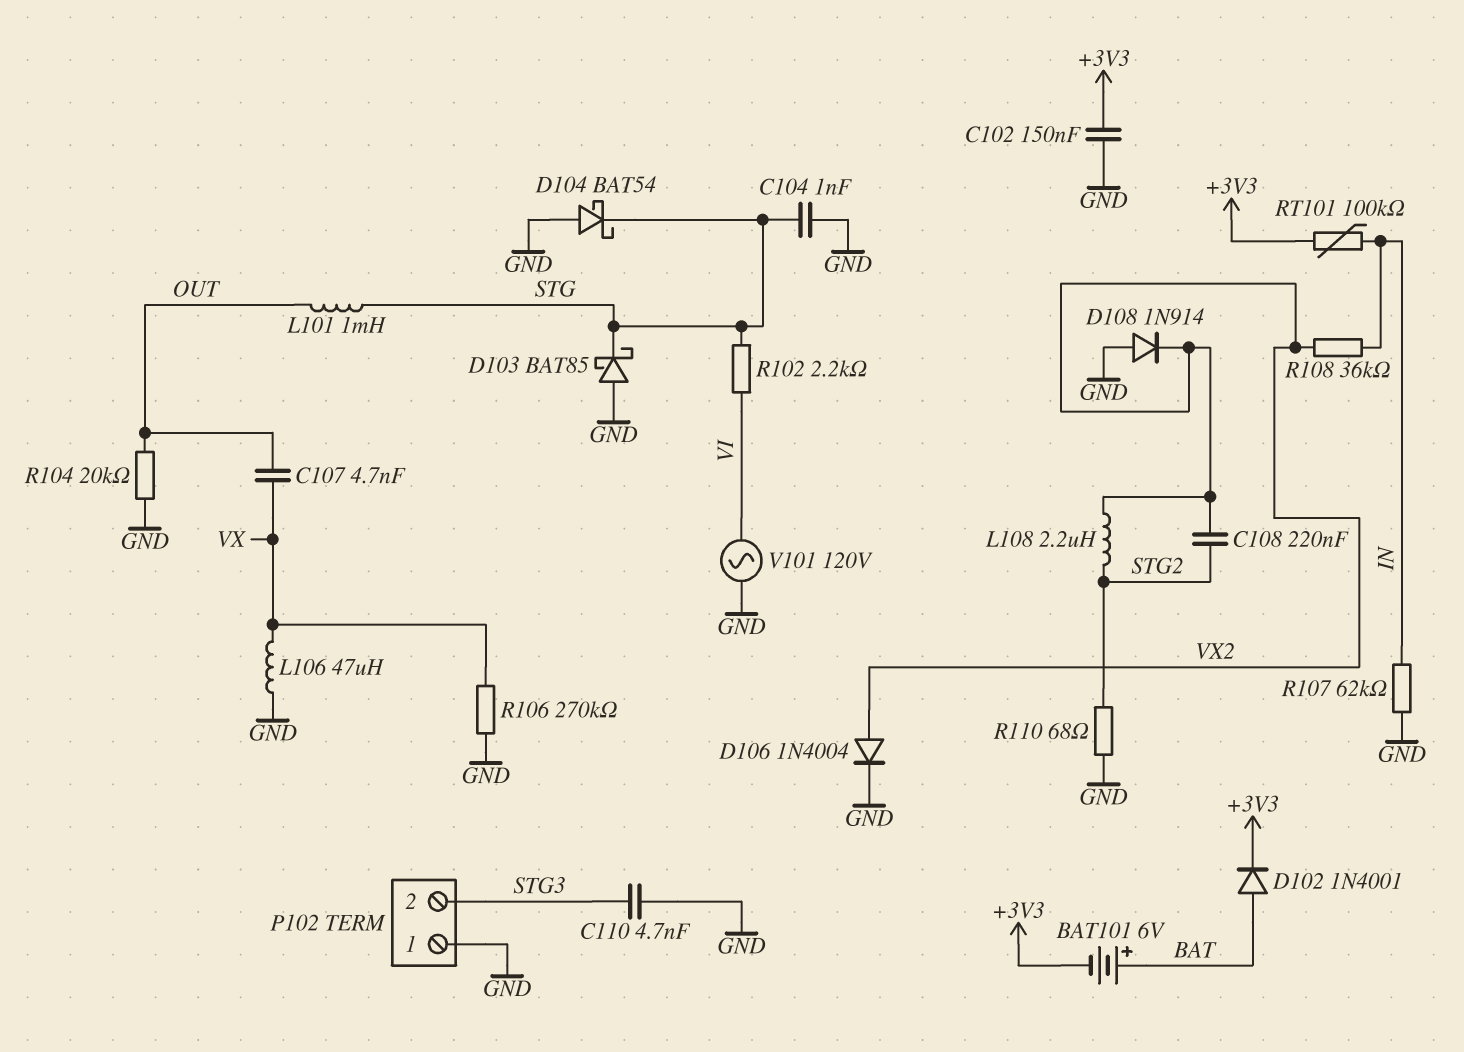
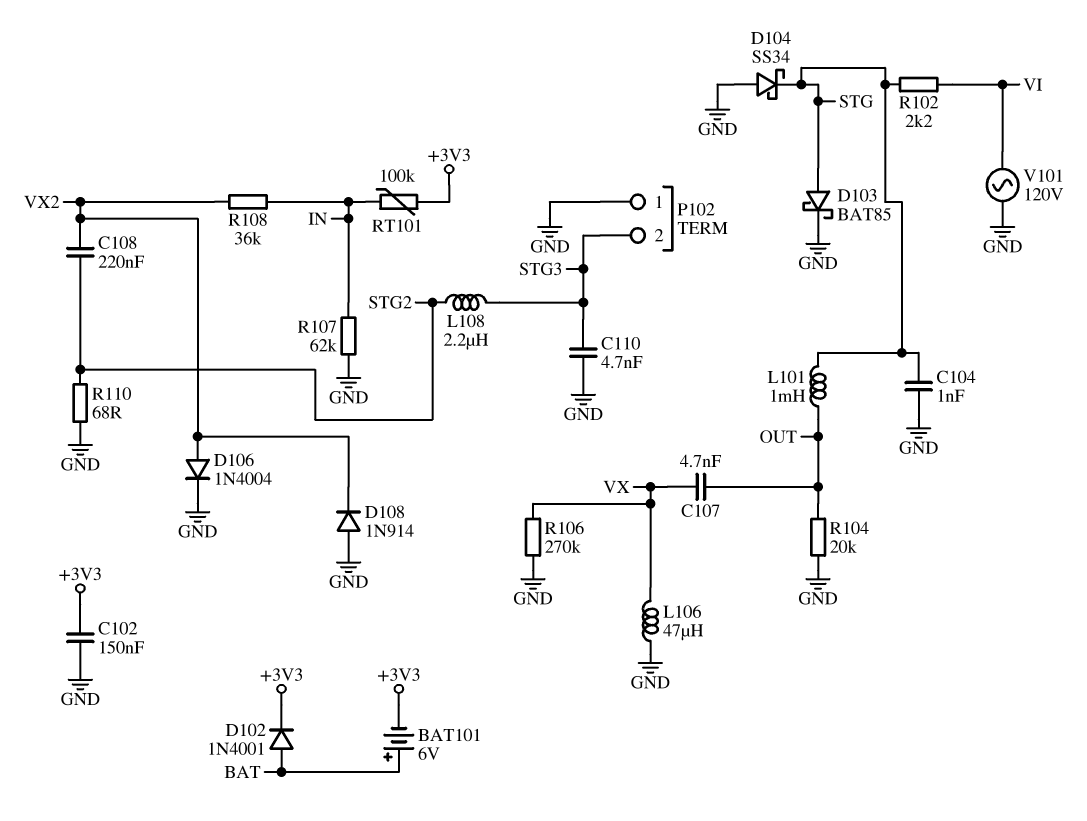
D103: schottky BAT85 (A GND, K STG) -> schottky BAT85 (A STG, K GND)
D104: schottky BAT54 (A GND, K STG) -> schottky SS34 (A GND, K STG)
L108: 2.2uH (STG2, VX2) -> 2.2uH (STG2, STG3)

